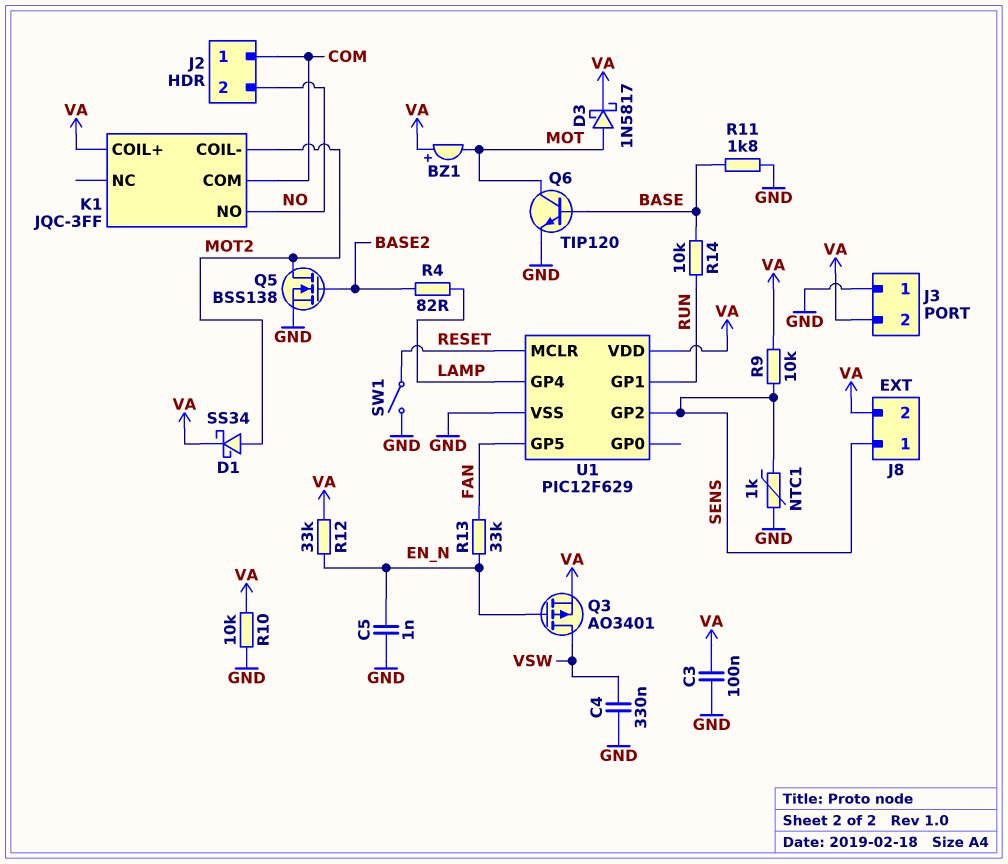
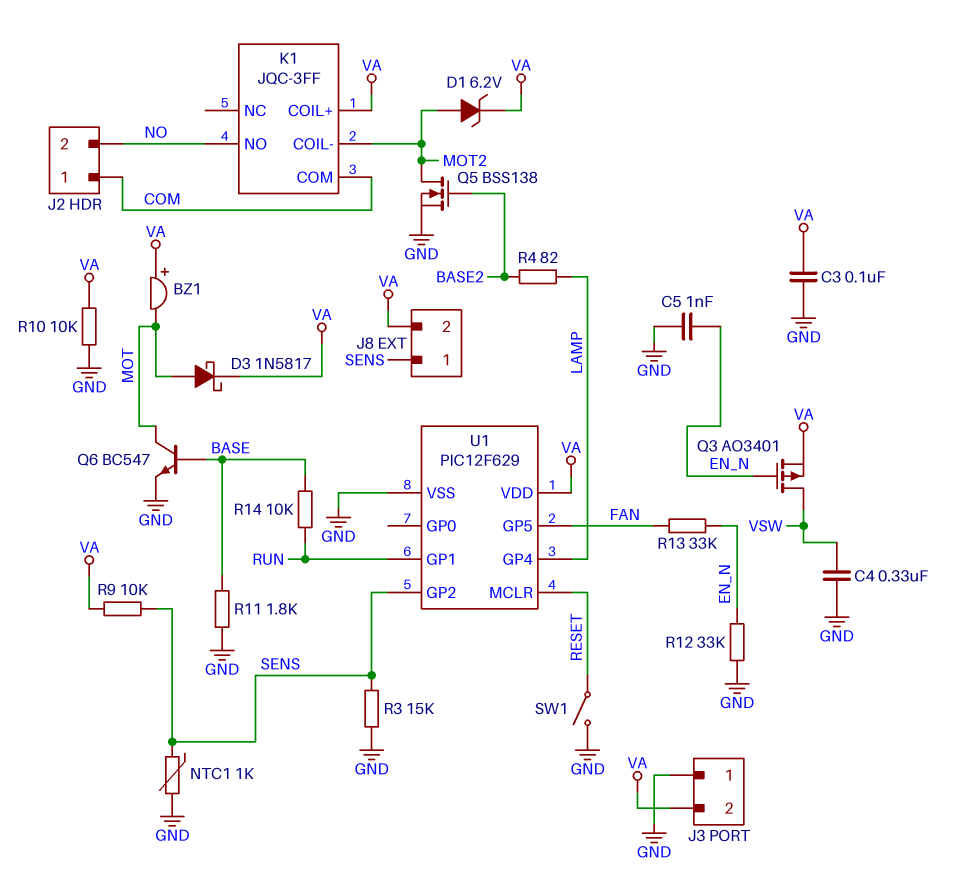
D1: schottky SS34 (A MOT2, K VA) -> zener 6.2V (A MOT2, K VA)
Q6: NPN TIP120 (B BASE, C MOT, E GND) -> NPN BC547 (B BASE, C MOT, E GND)
R3: none -> 15k (GND, SENS)
R12: 33k (EN_N, VA) -> 33k (EN_N, GND)

